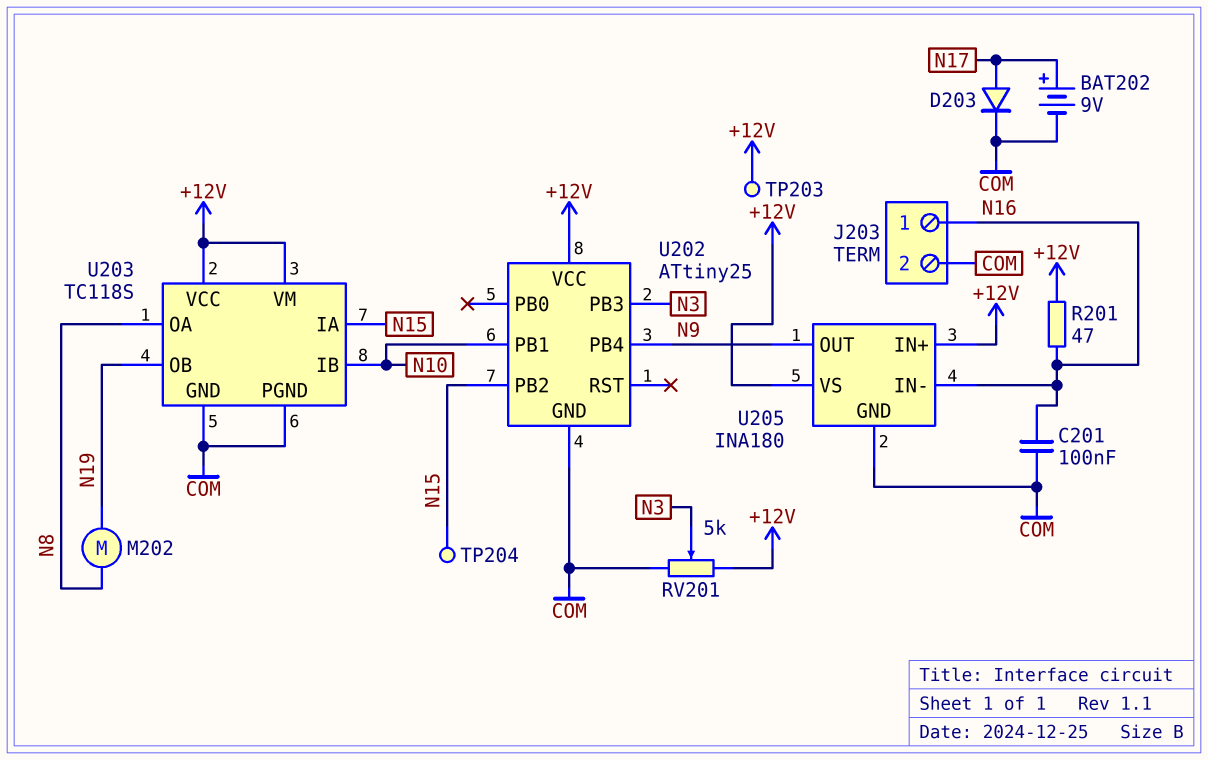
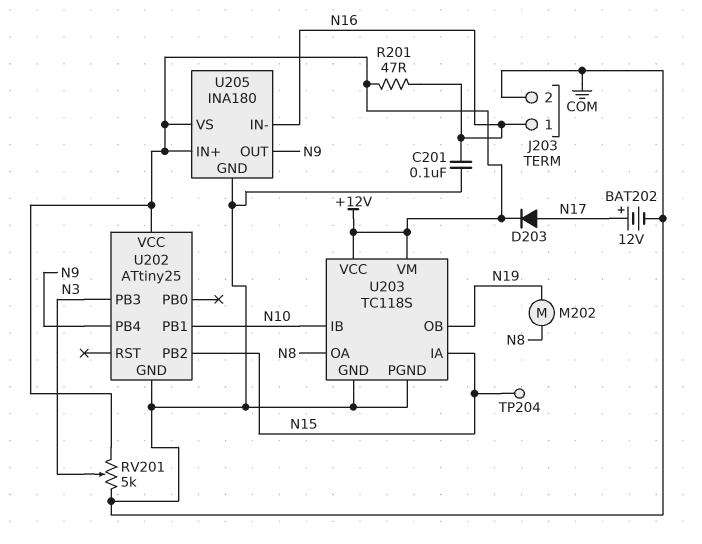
BAT202: 9V (plus N17, minus COM) -> 12V (plus N17, minus COM)
D203: diode (A N17, K COM) -> diode (A N17, K +12V)
TP203: test point (+12V) -> none

